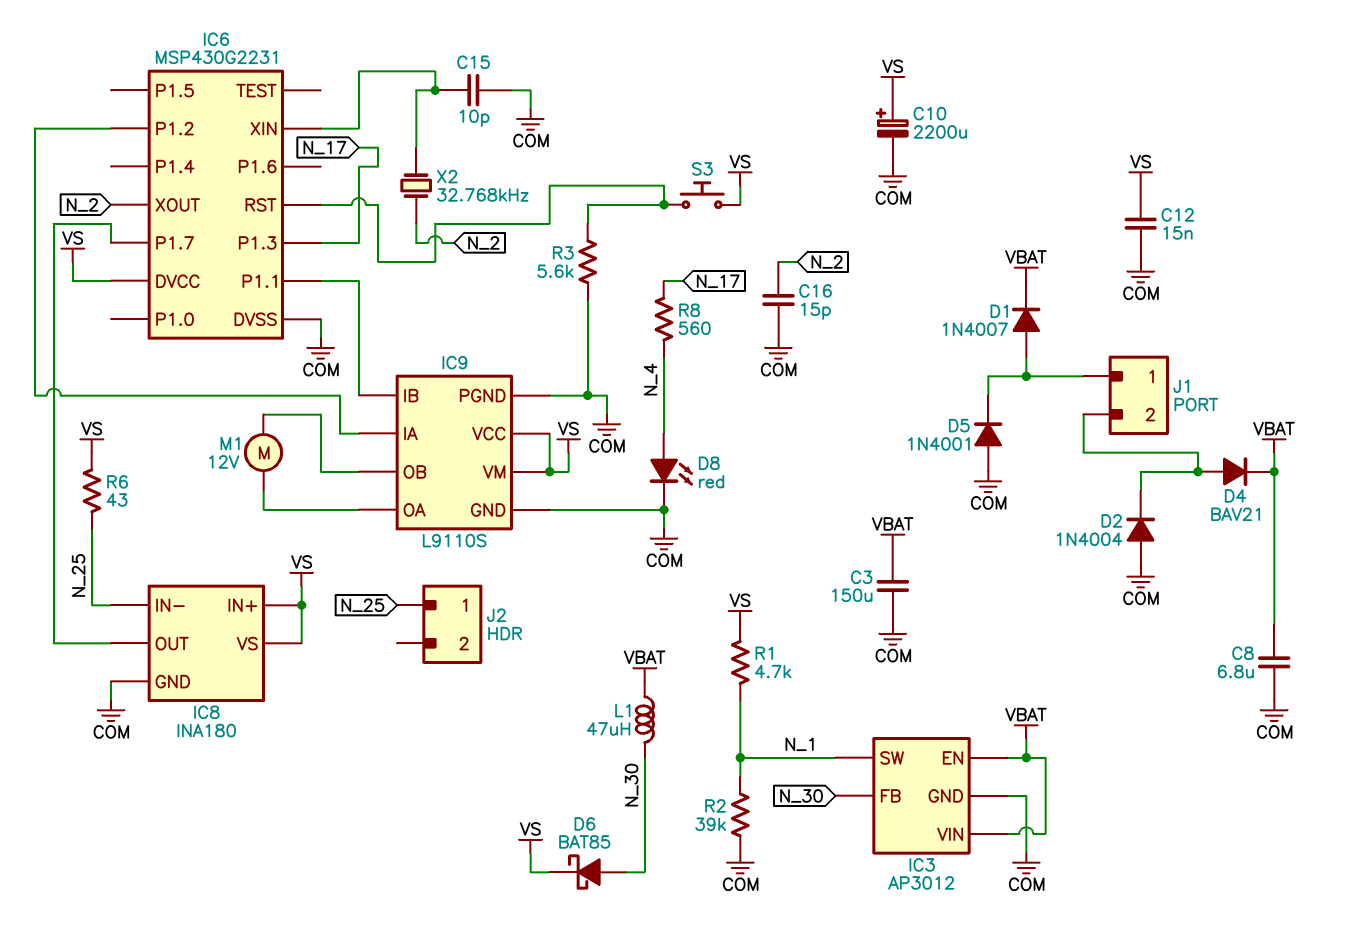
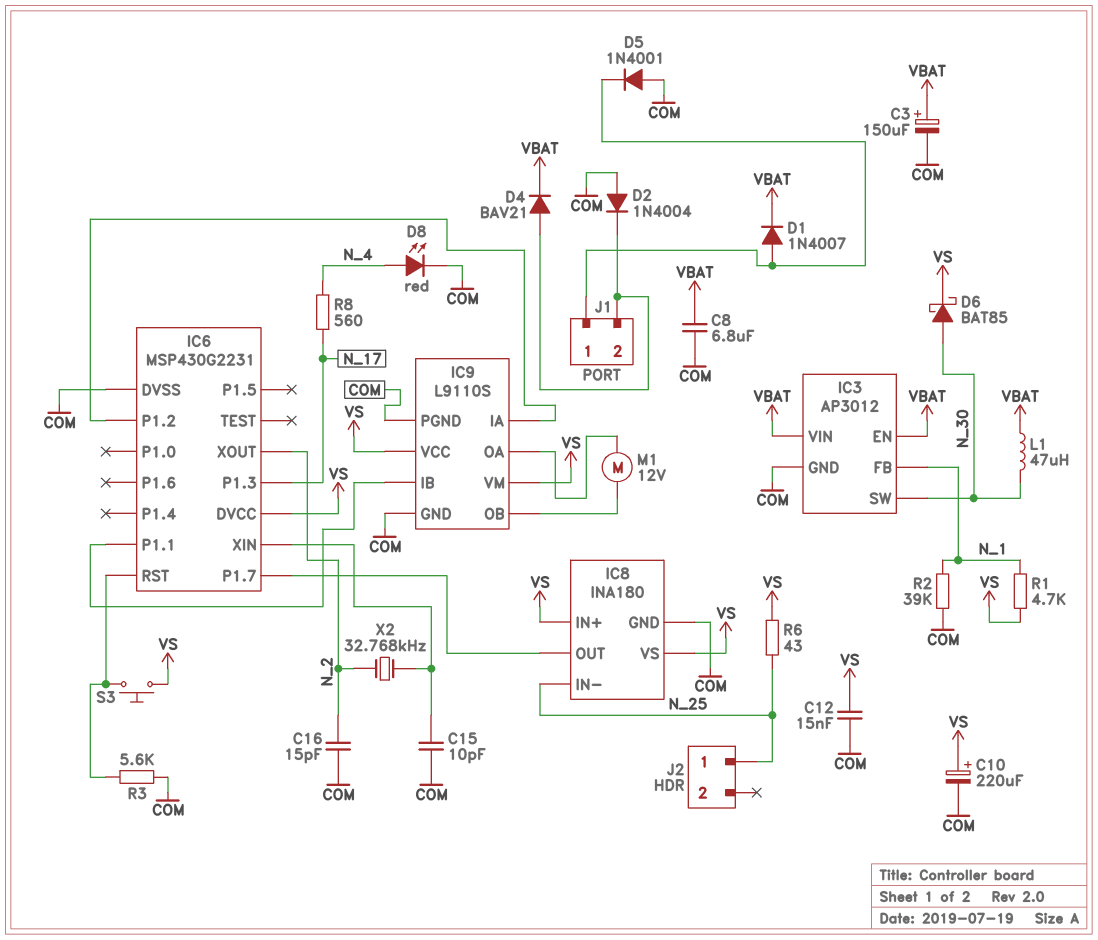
C3: 150uF (COM, VBAT) -> 150uF (plus VBAT, minus COM)
C10: 2200uF (plus VS, minus COM) -> 220uF (plus VS, minus COM)
IC3 pin FB: N_30 -> N_1
IC3 pin SW: N_1 -> N_30

